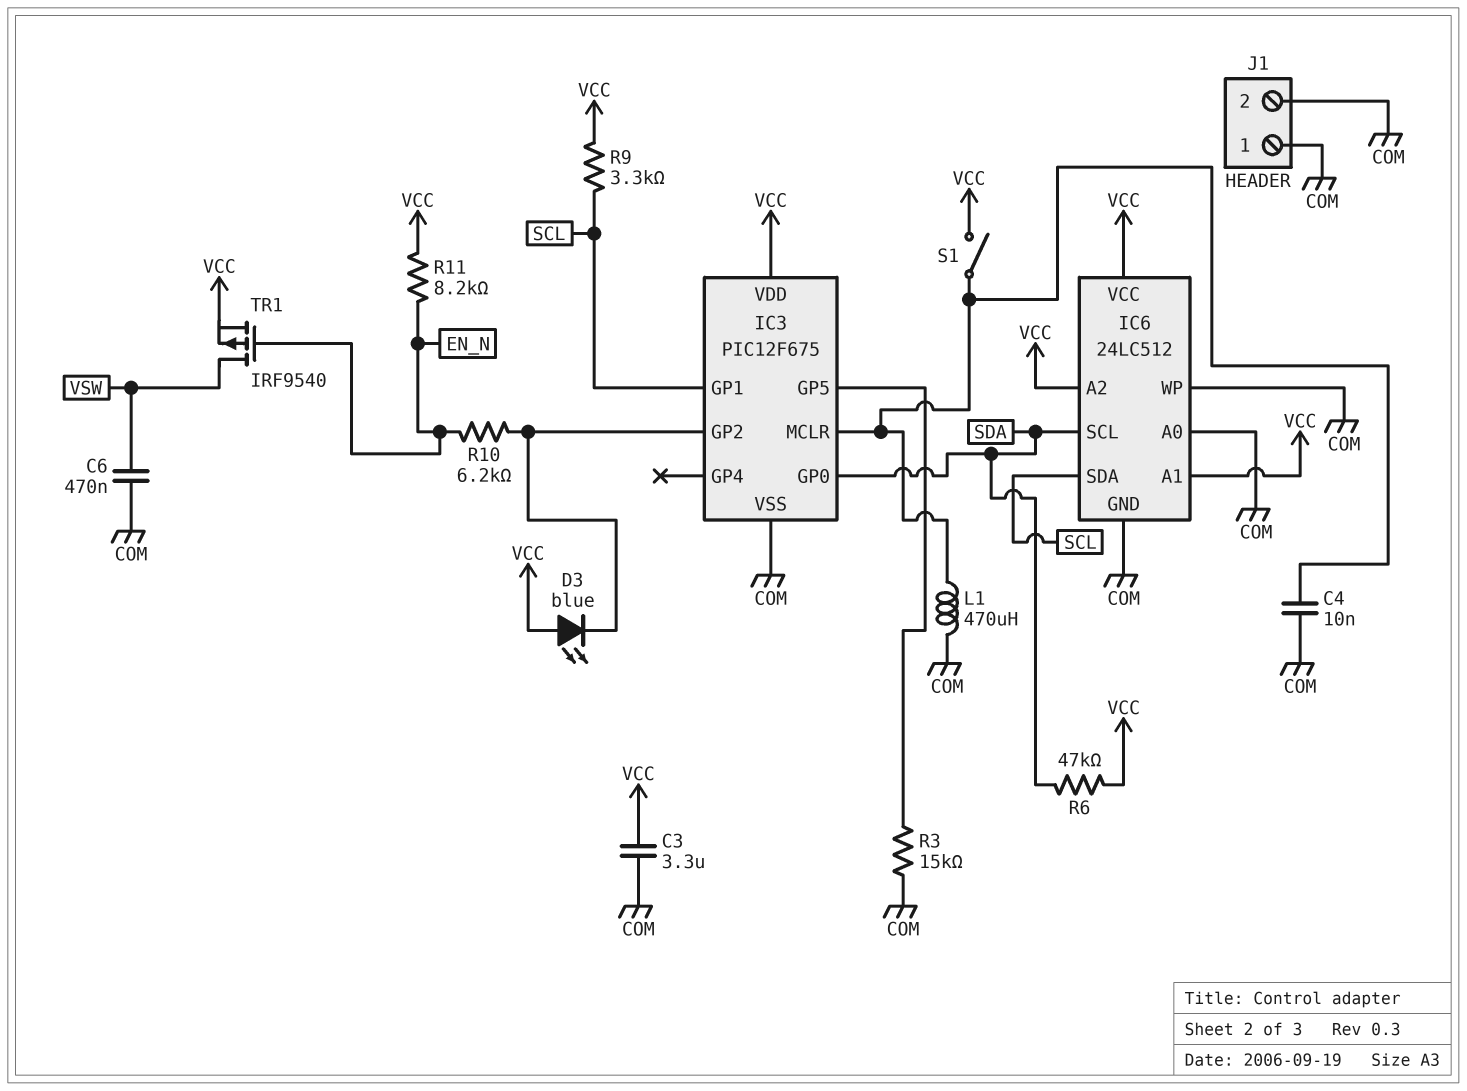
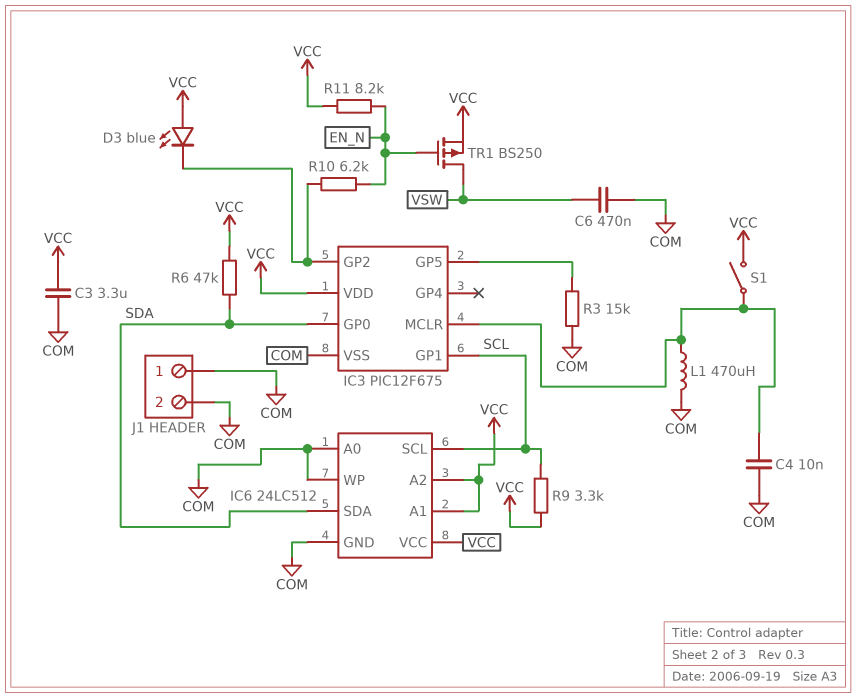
IC6 pin SCL: SDA -> SCL
IC6 pin SDA: SCL -> SDA
TR1: PMOS IRF9540 (G EN_N, D VSW, S VCC) -> PMOS BS250 (G EN_N, D VSW, S VCC)

